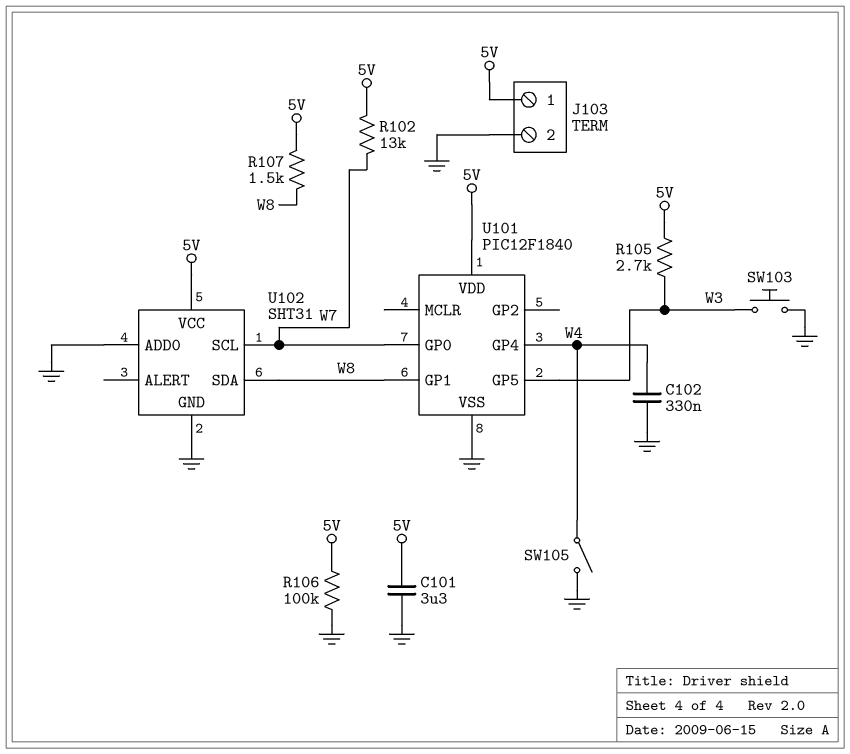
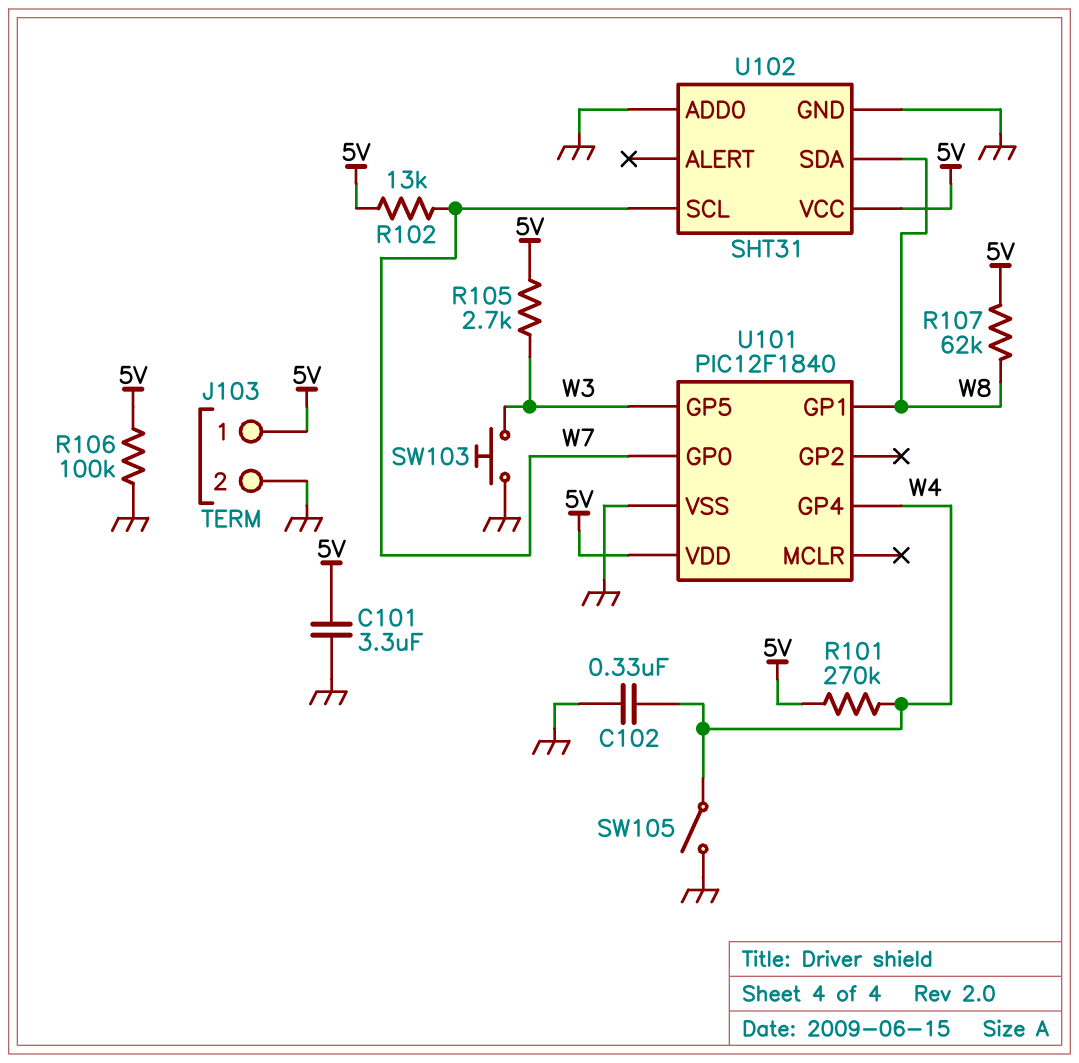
R101: none -> 270k (5V, W4)
R107: 1.5k (5V, W8) -> 62k (5V, W8)

